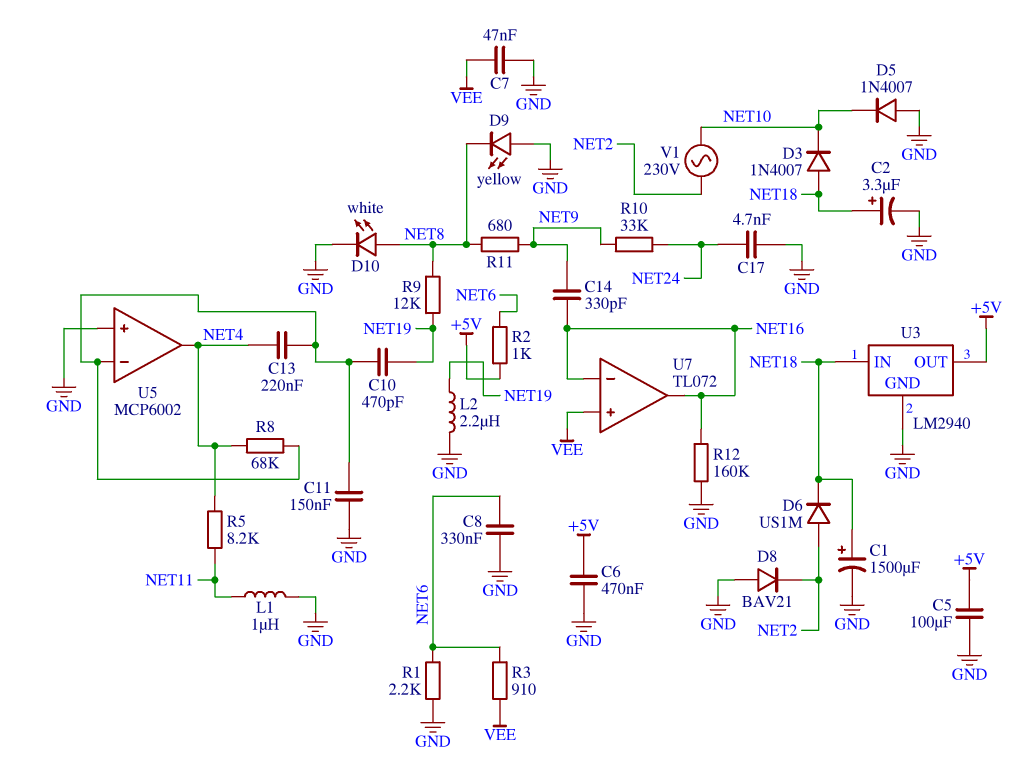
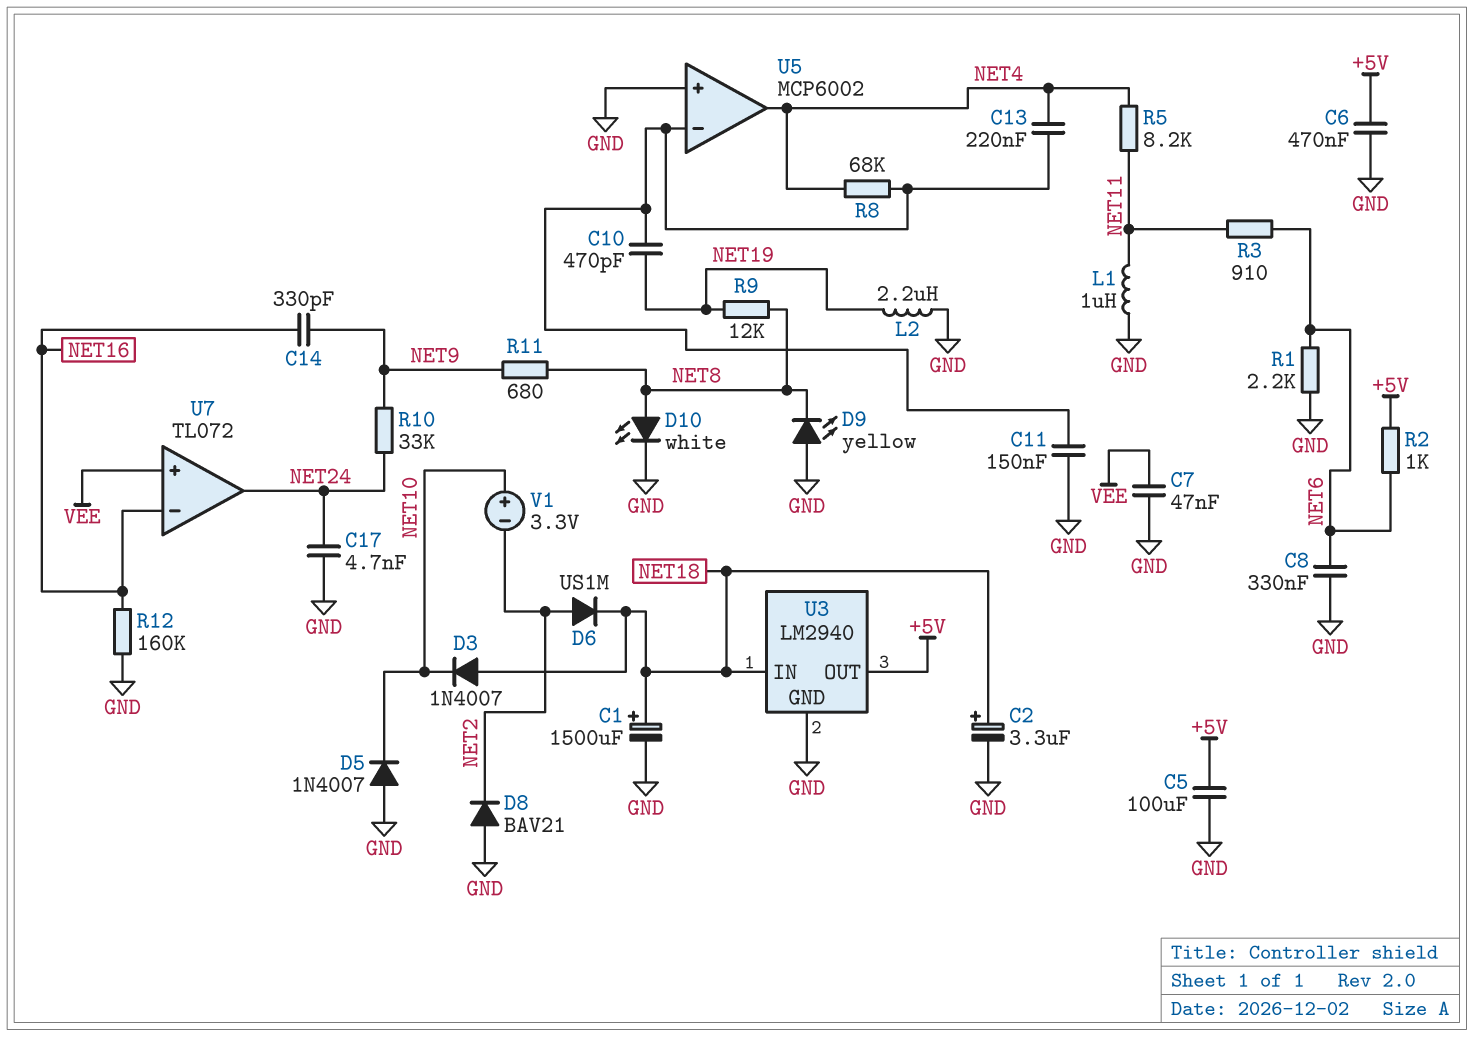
R3: 910 (NET6, VEE) -> 910 (NET6, NET11)
U7 pin out: NET16 -> NET24
V1: AC 230V (NET2, NET10) -> 3.3V (plus NET10, minus NET2)

